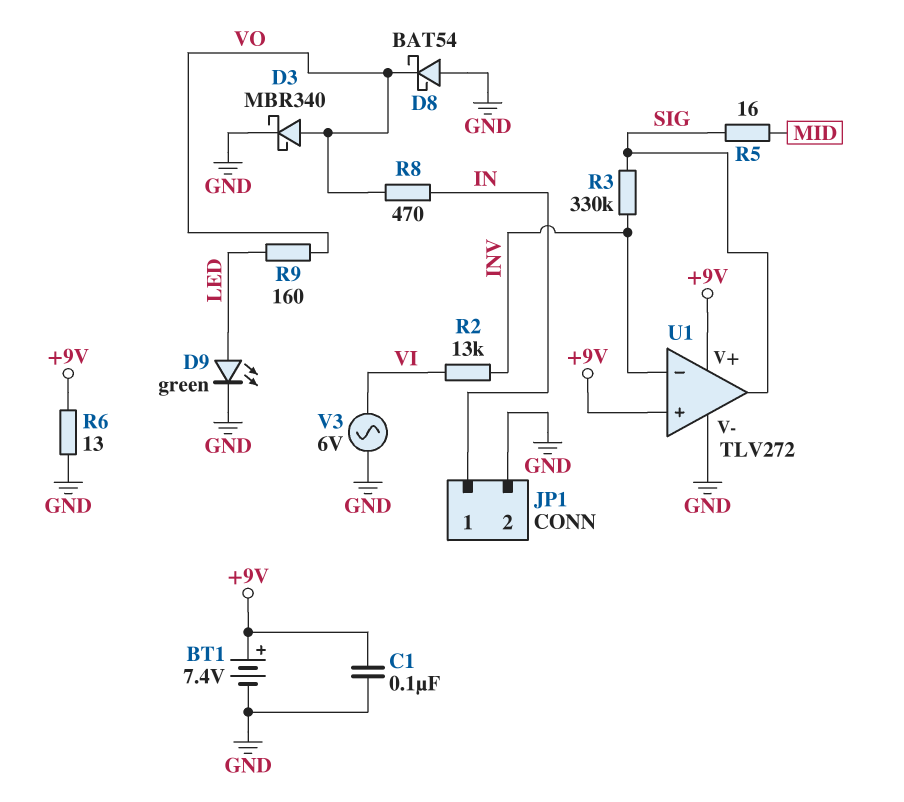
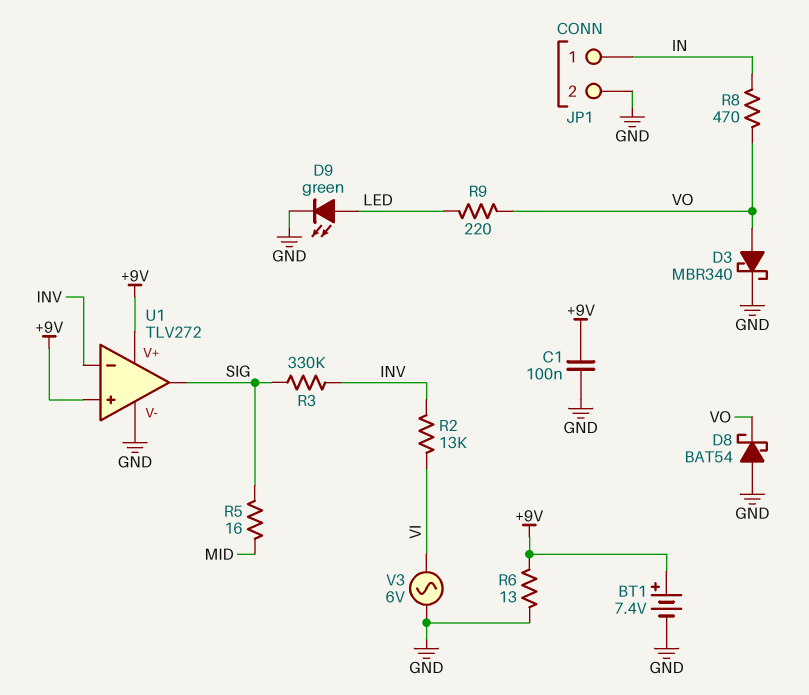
R9: 160 (LED, VO) -> 220 (LED, VO)

